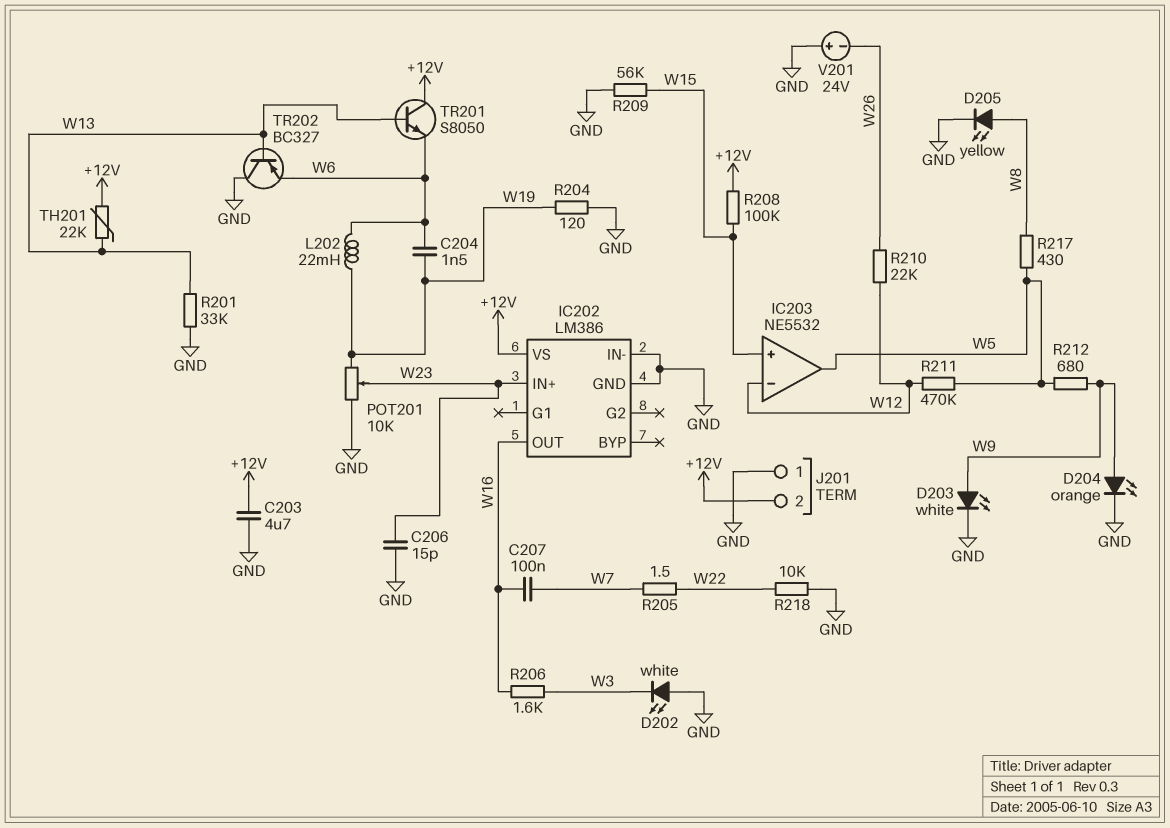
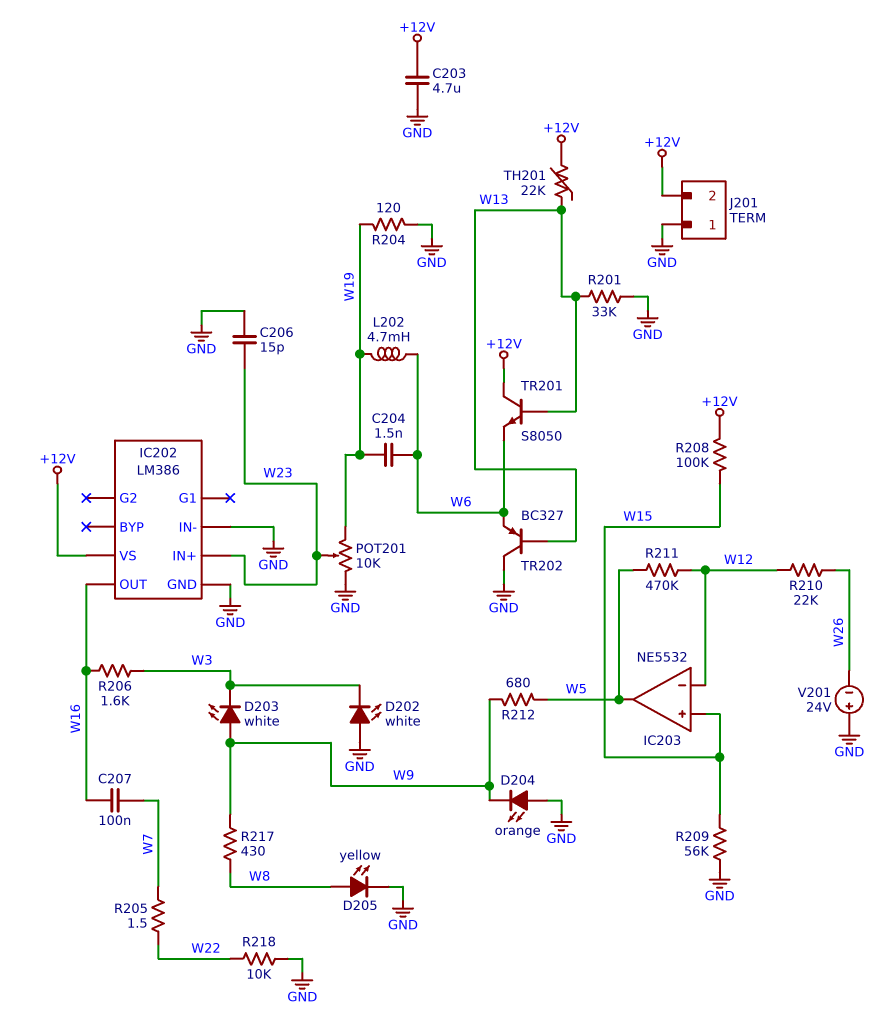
D203: LED white (A W9, K GND) -> LED white (A W9, K W3)
D204: LED orange (A W9, K GND) -> LED orange (A GND, K W9)
L202: 22mH (W6, W19) -> 4.7mH (W6, W19)
R217: 430 (W5, W8) -> 430 (W8, W9)

